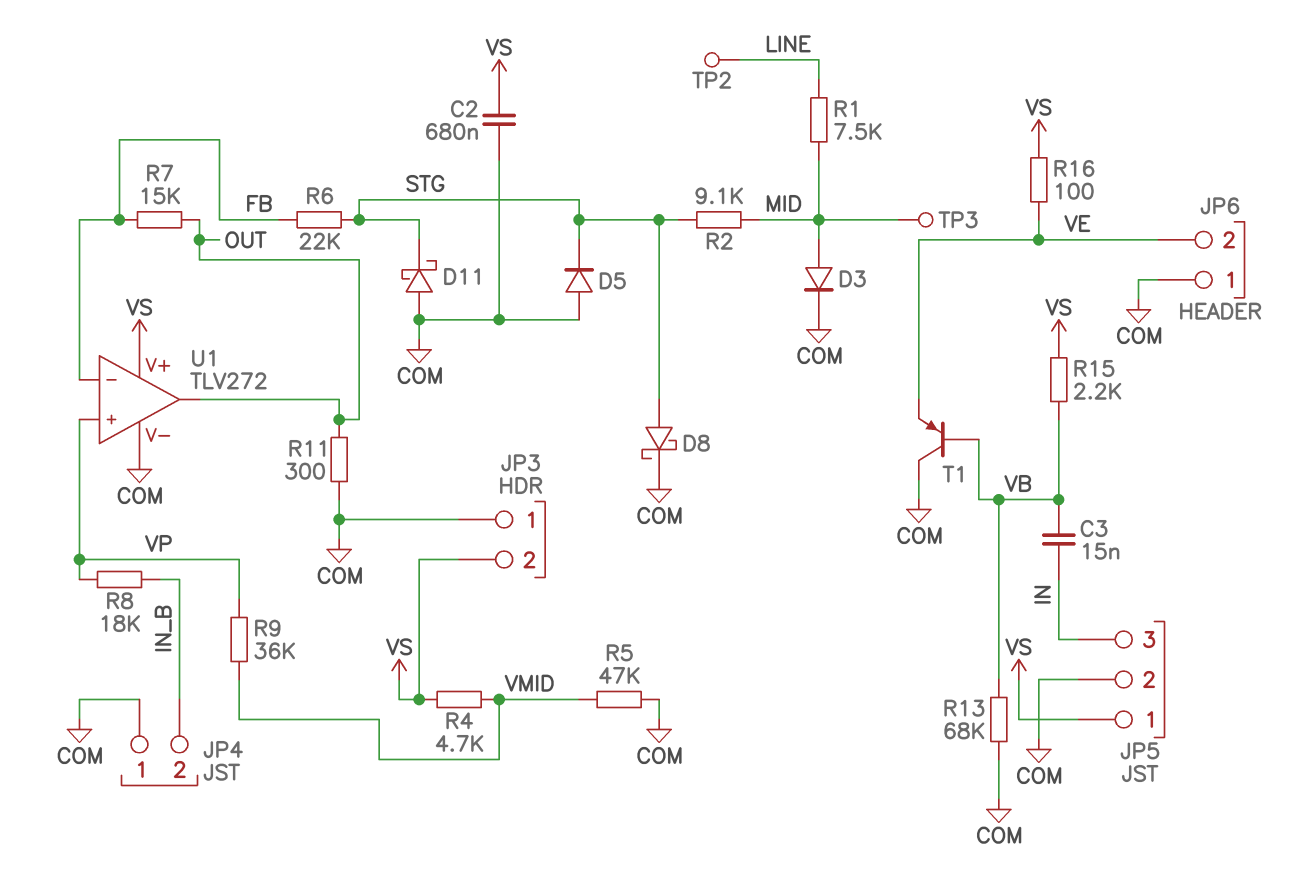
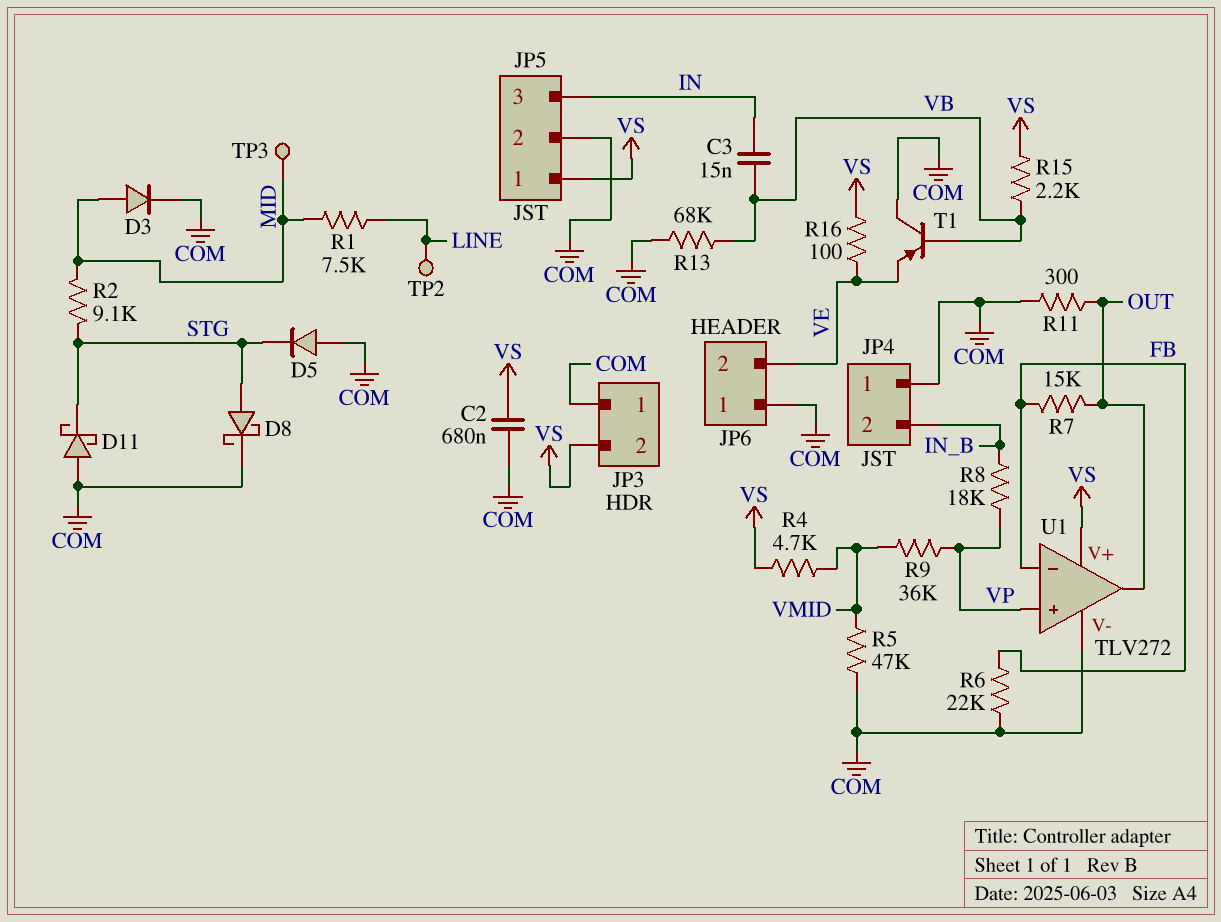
R6: 22k (FB, STG) -> 22k (COM, FB)

